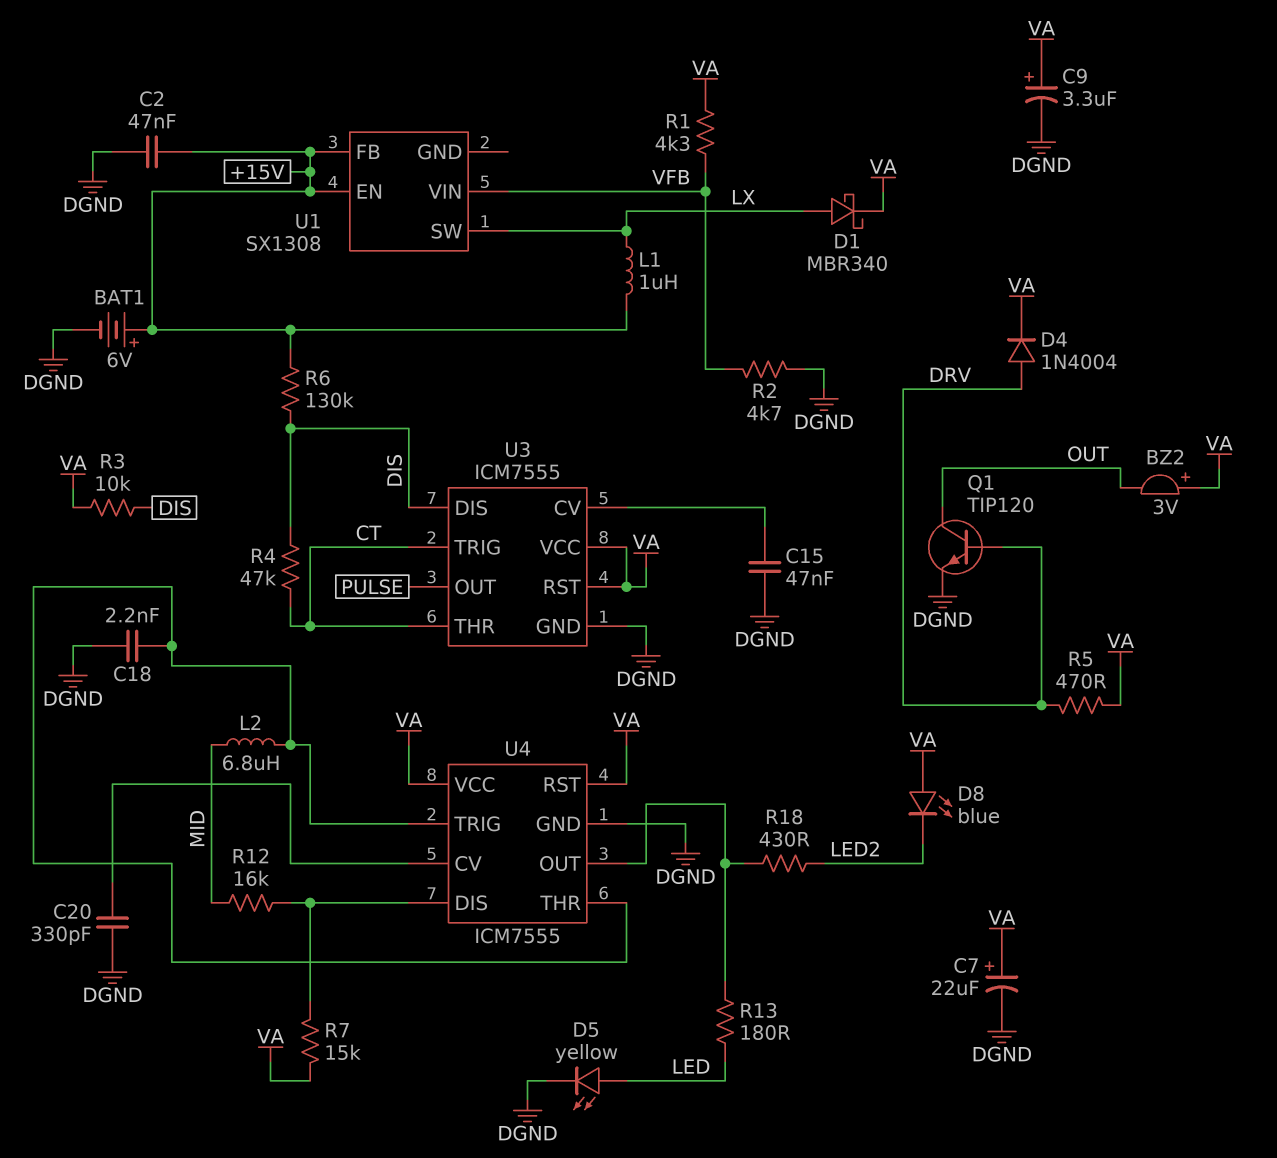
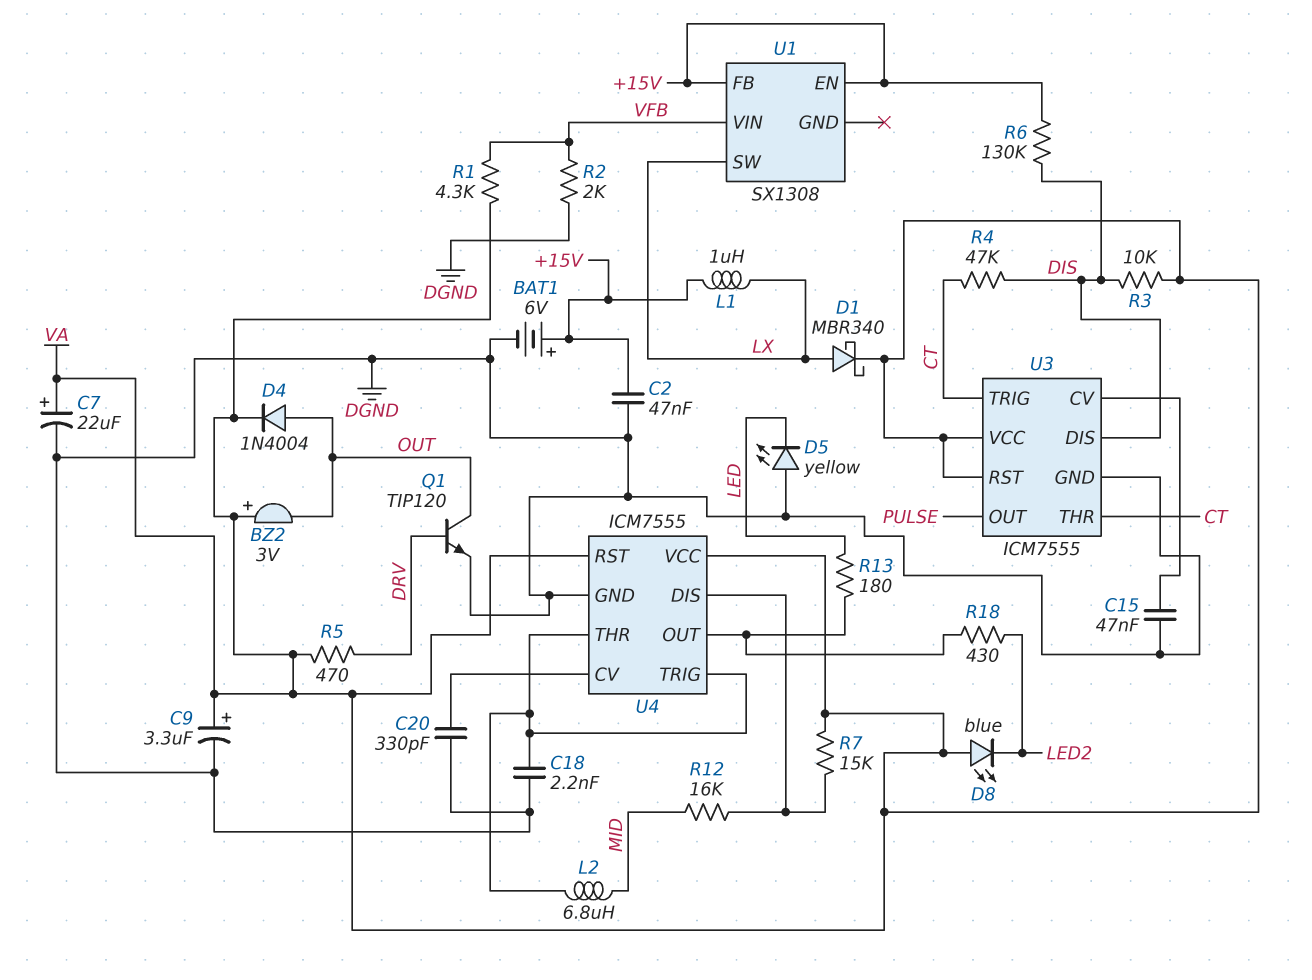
D4: diode 1N4004 (A DRV, K VA) -> diode 1N4004 (A OUT, K VA)
D5: LED yellow (A LED, K DGND) -> LED yellow (A DGND, K LED)
R2: 4.7k (DGND, VFB) -> 2k (DGND, VFB)

